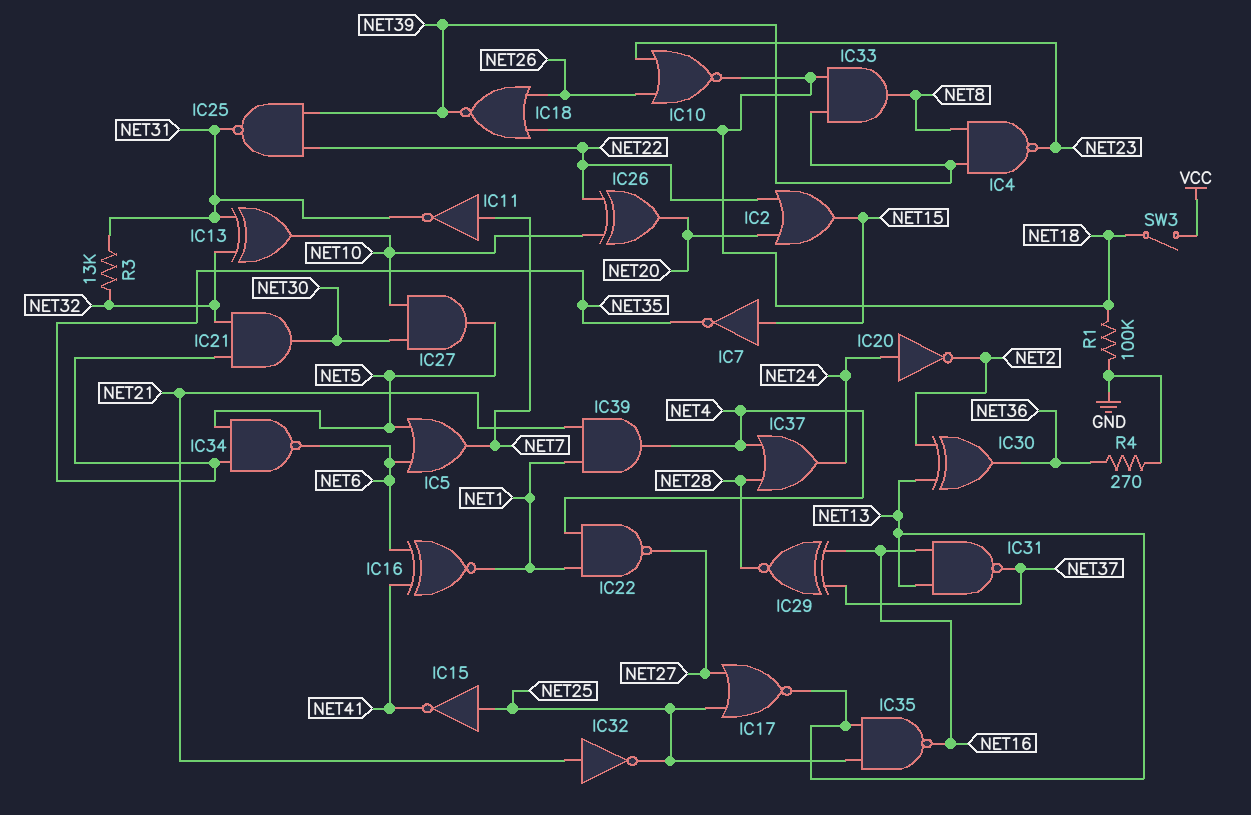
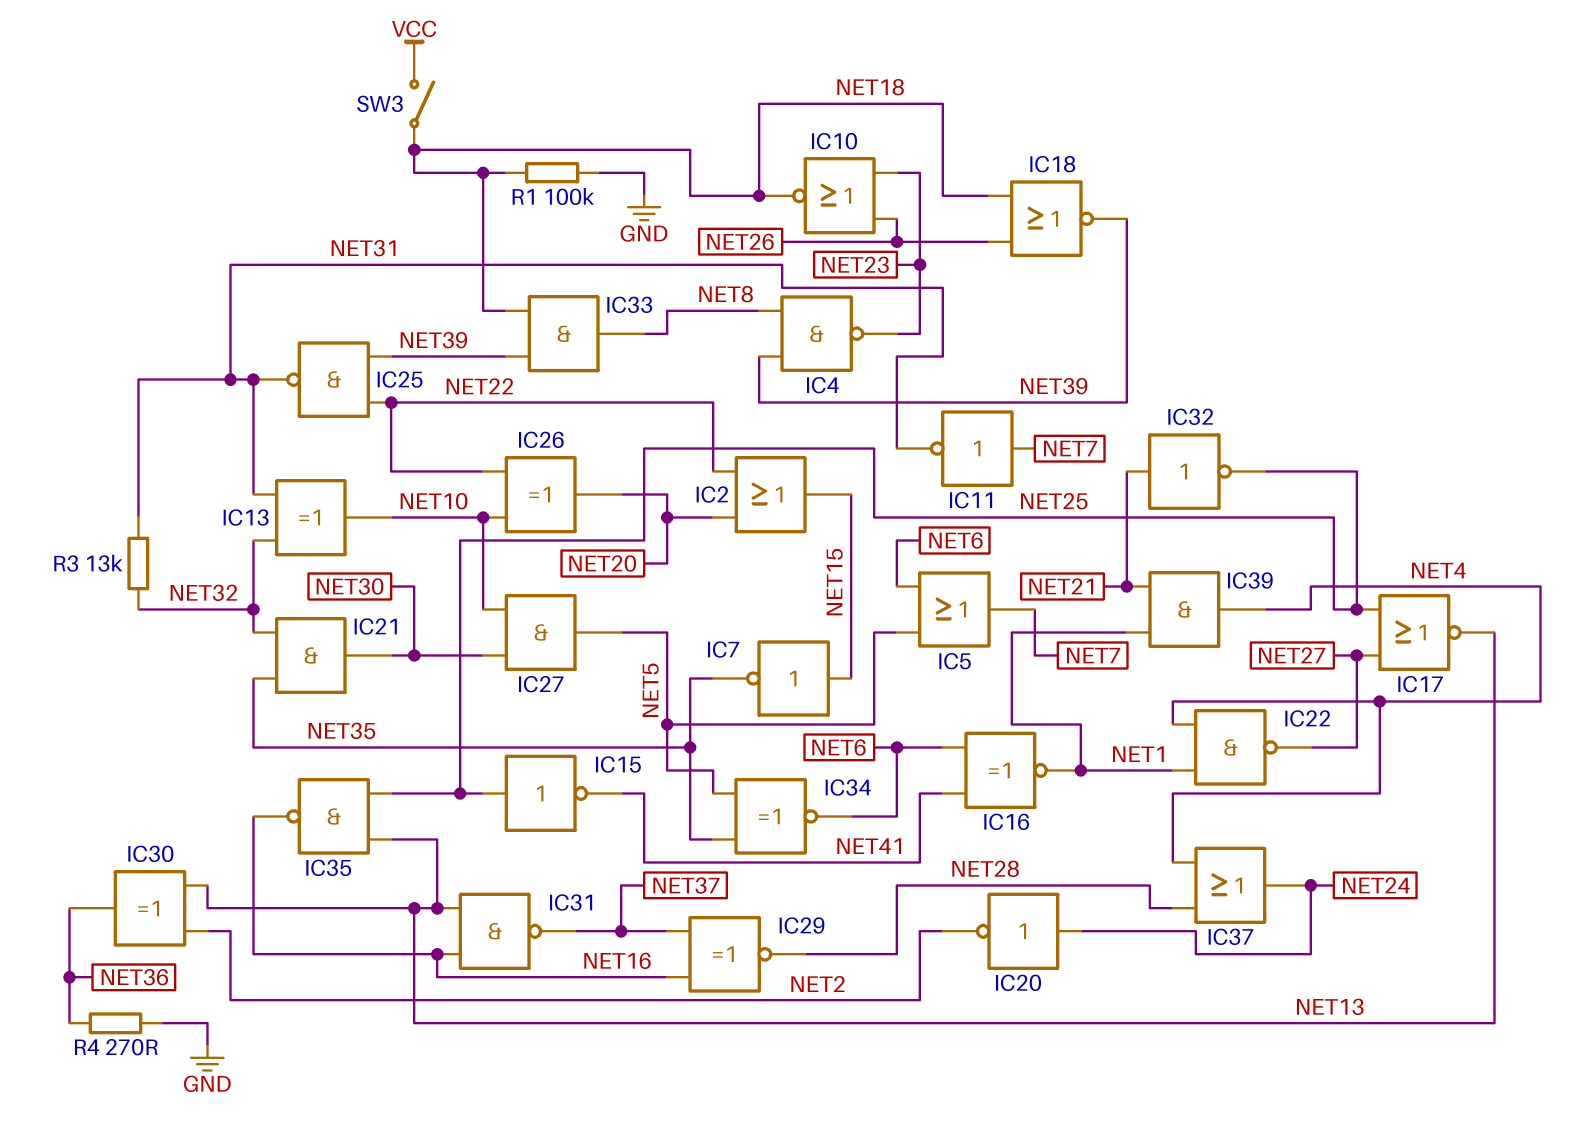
IC34: NAND (in NET5, in NET35, out NET6) -> XNOR (in NET5, in NET35, out NET6)

